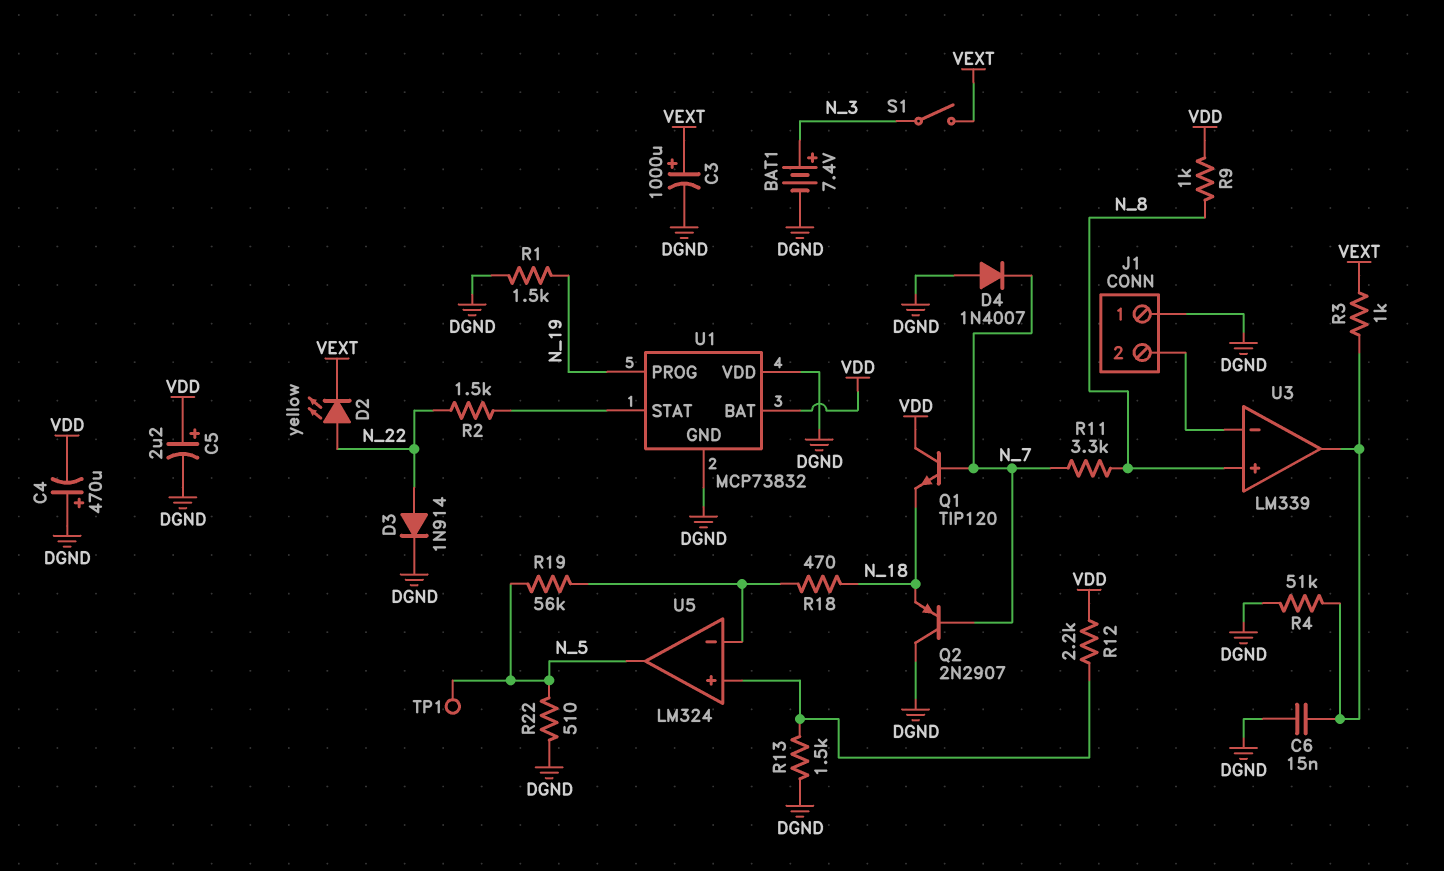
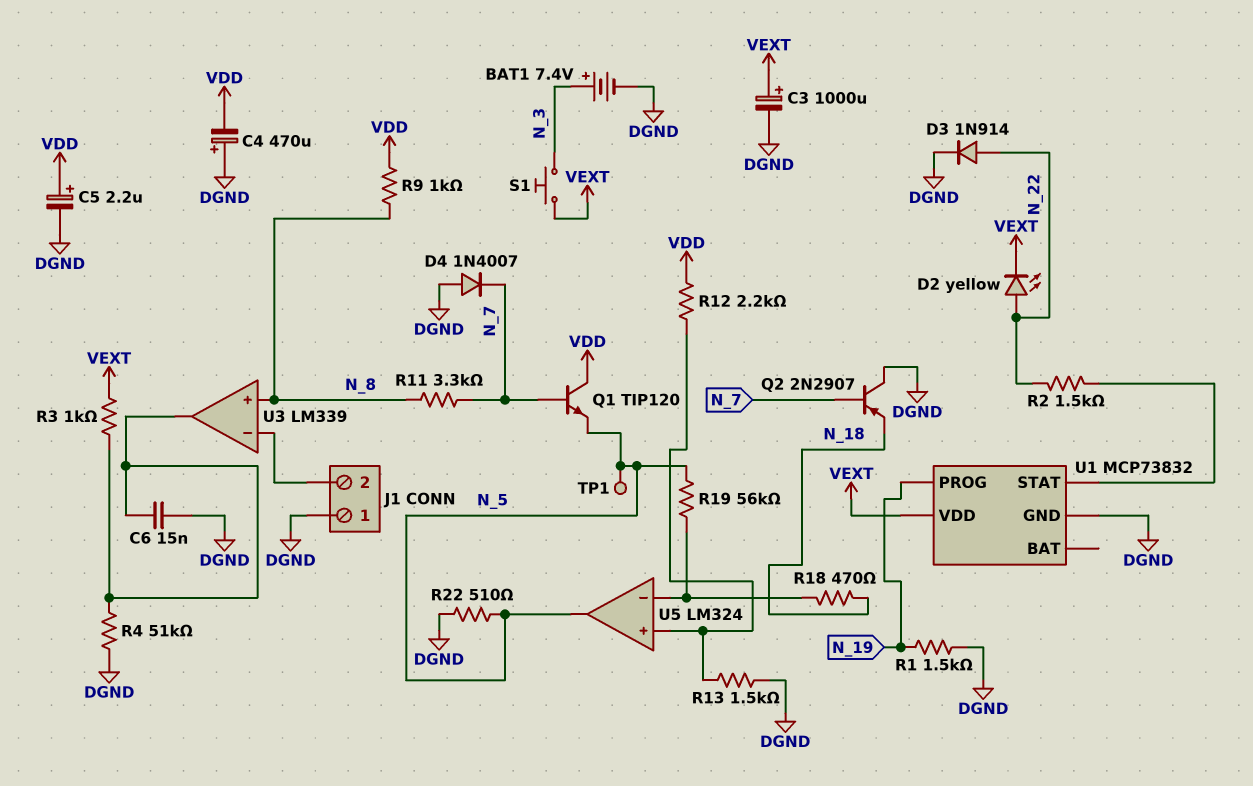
Q1: NPN TIP120 (B N_7, C VDD, E N_18) -> NPN TIP120 (B N_7, C VDD, E N_5)
S1: switch (N_3, VEXT) -> button (N_3, VEXT)
U1 pin BAT: VDD -> none
U1 pin VDD: DGND -> VEXT

